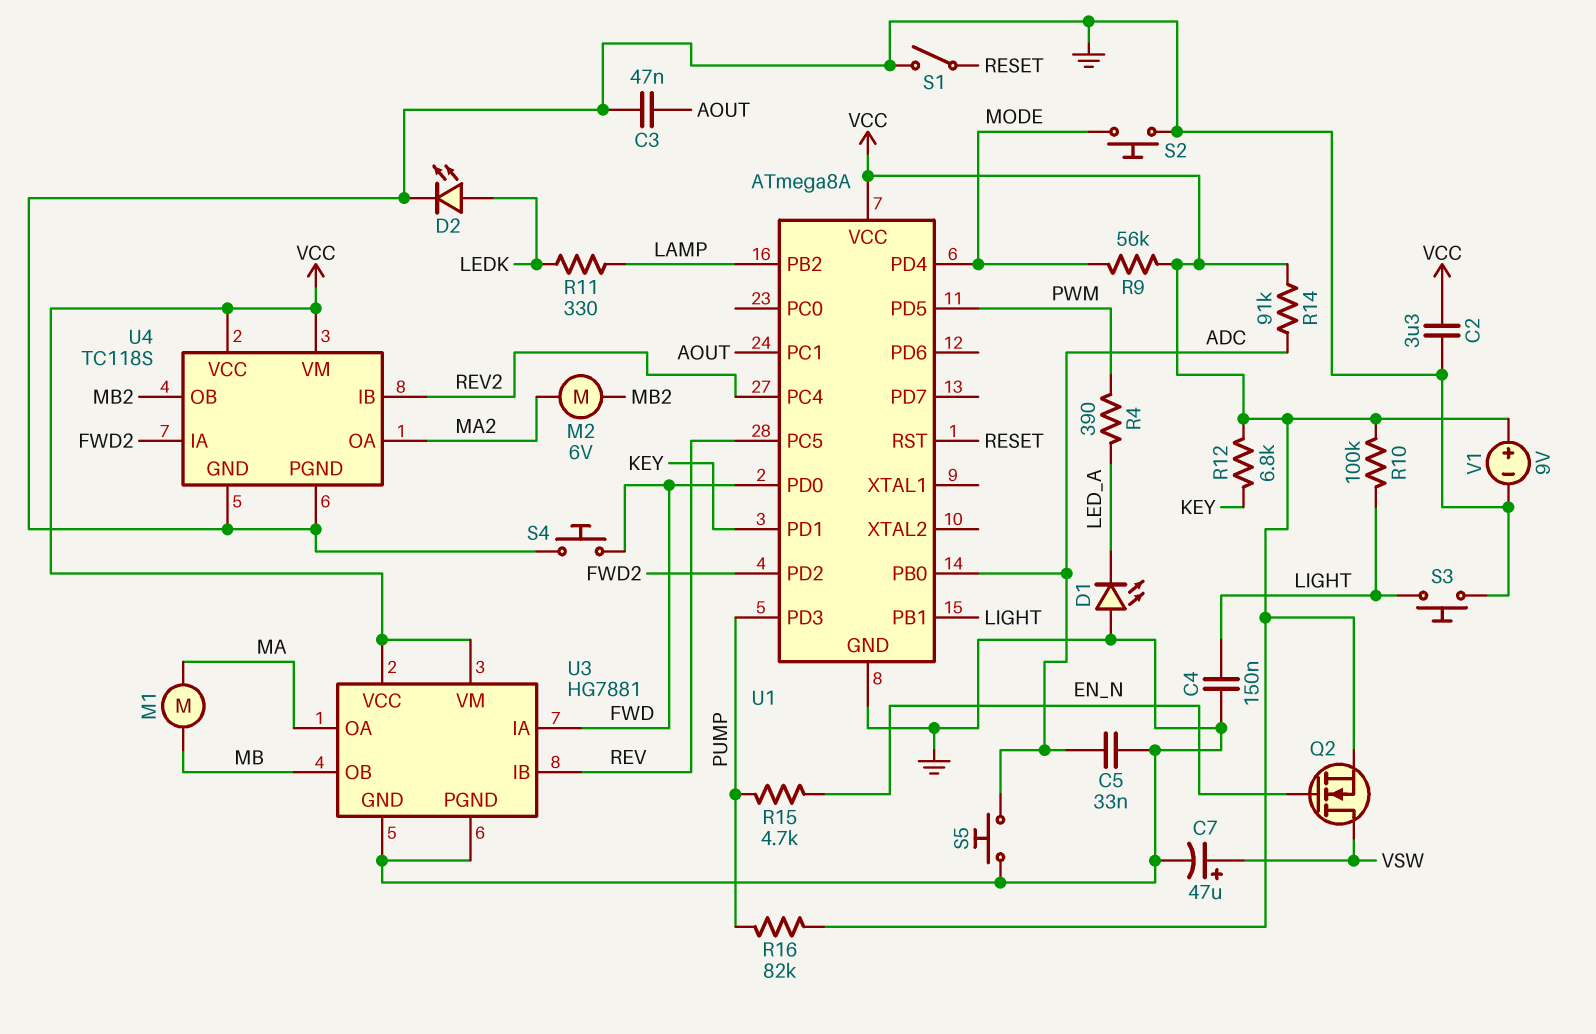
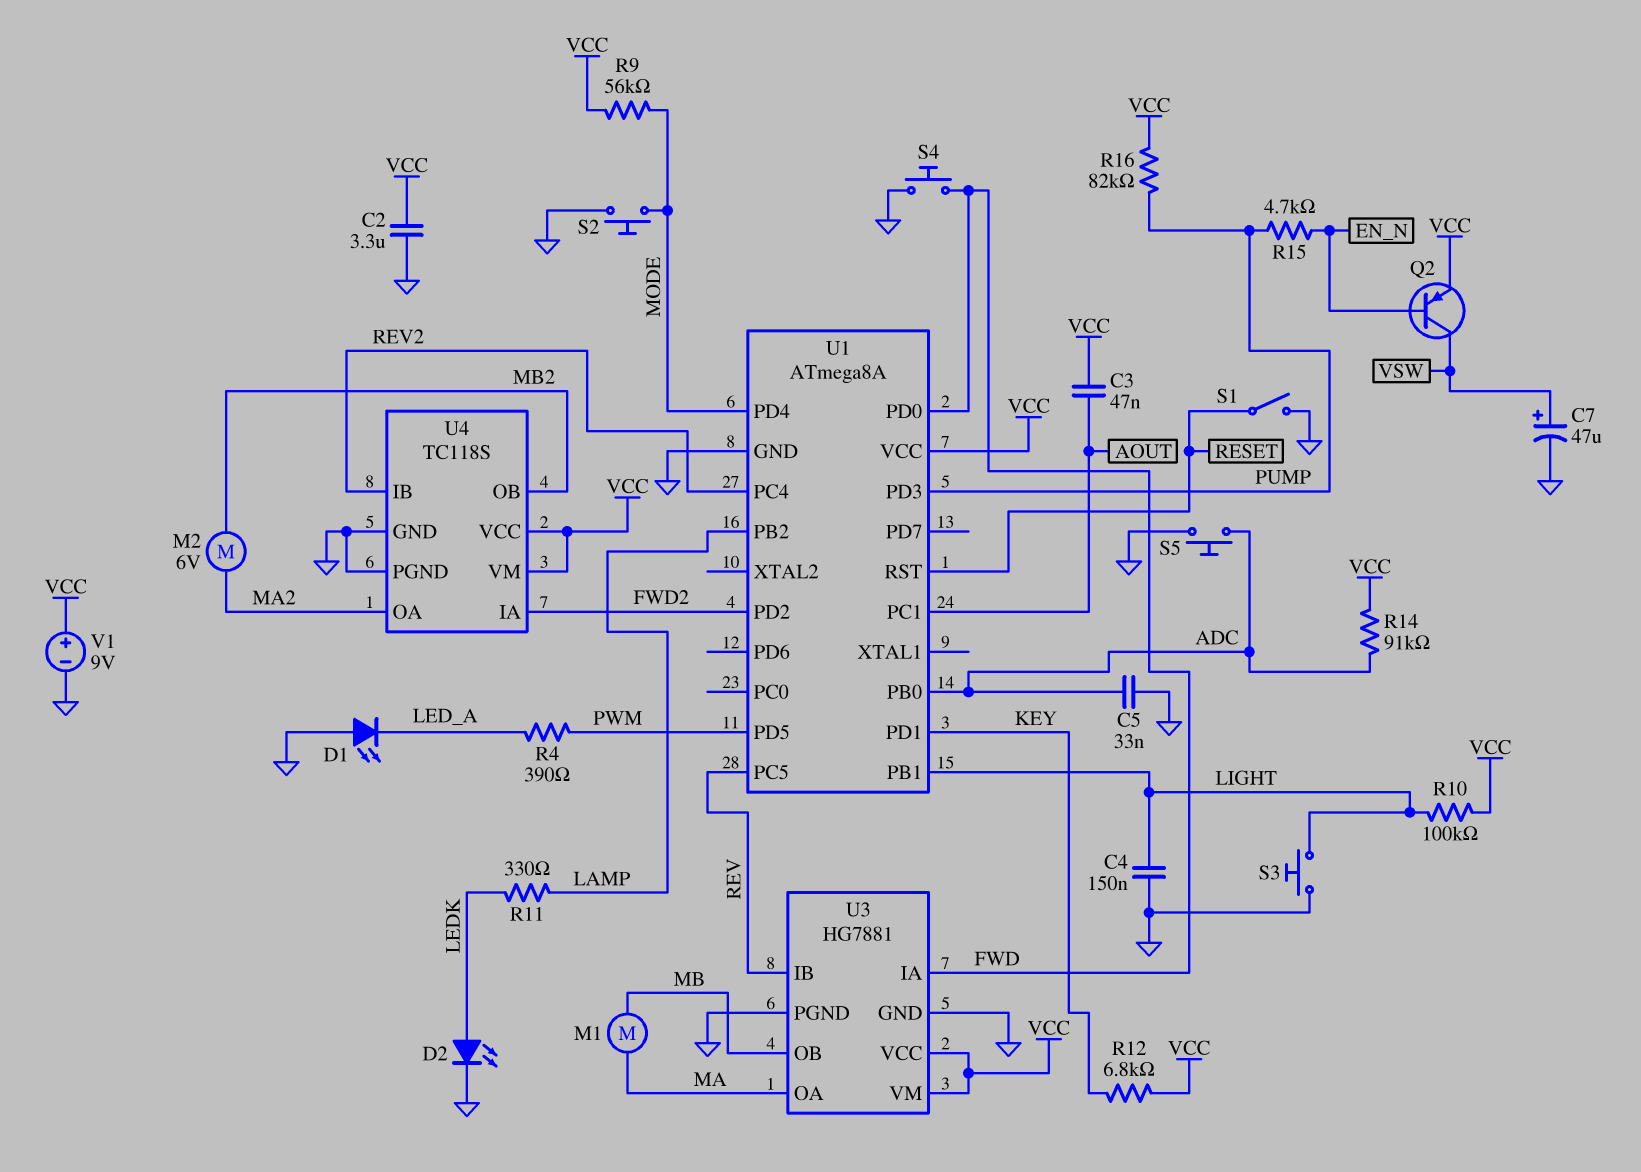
C3: 47nF (AOUT, GND) -> 47nF (AOUT, VCC)
Q2: NMOS (G EN_N, D VSW, S VCC) -> PNP (B EN_N, C VSW, E VCC)

